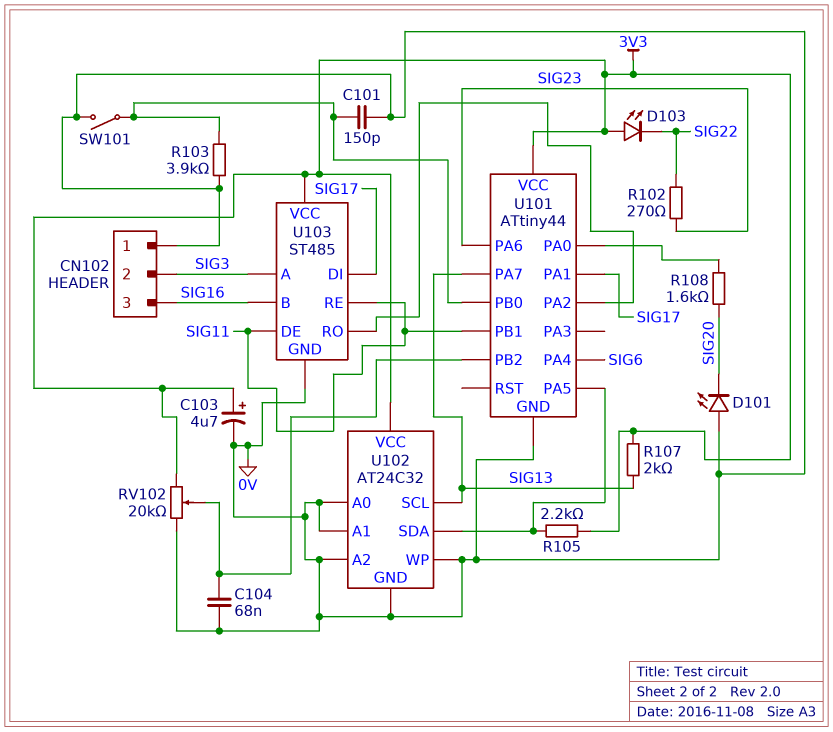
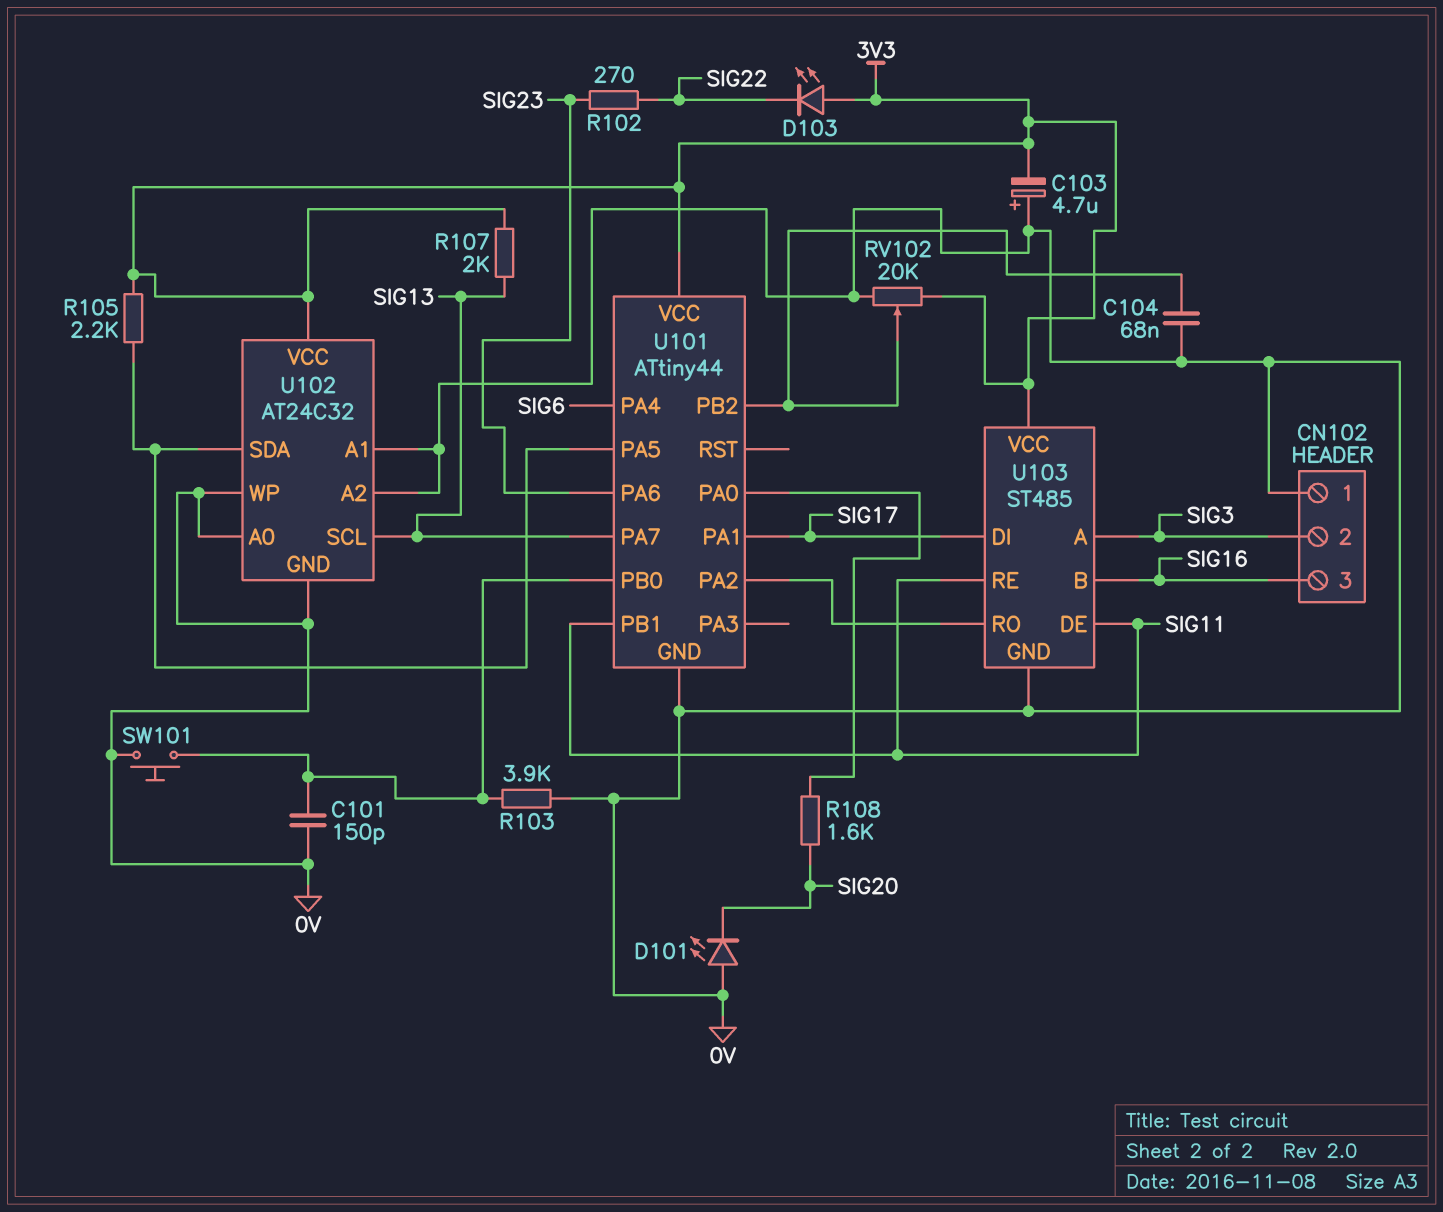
C103: 4.7uF (plus 3V3, minus 0V) -> 4.7uF (plus 0V, minus 3V3)
SW101: switch (0V, U101/PB0) -> button (0V, U101/PB0)

